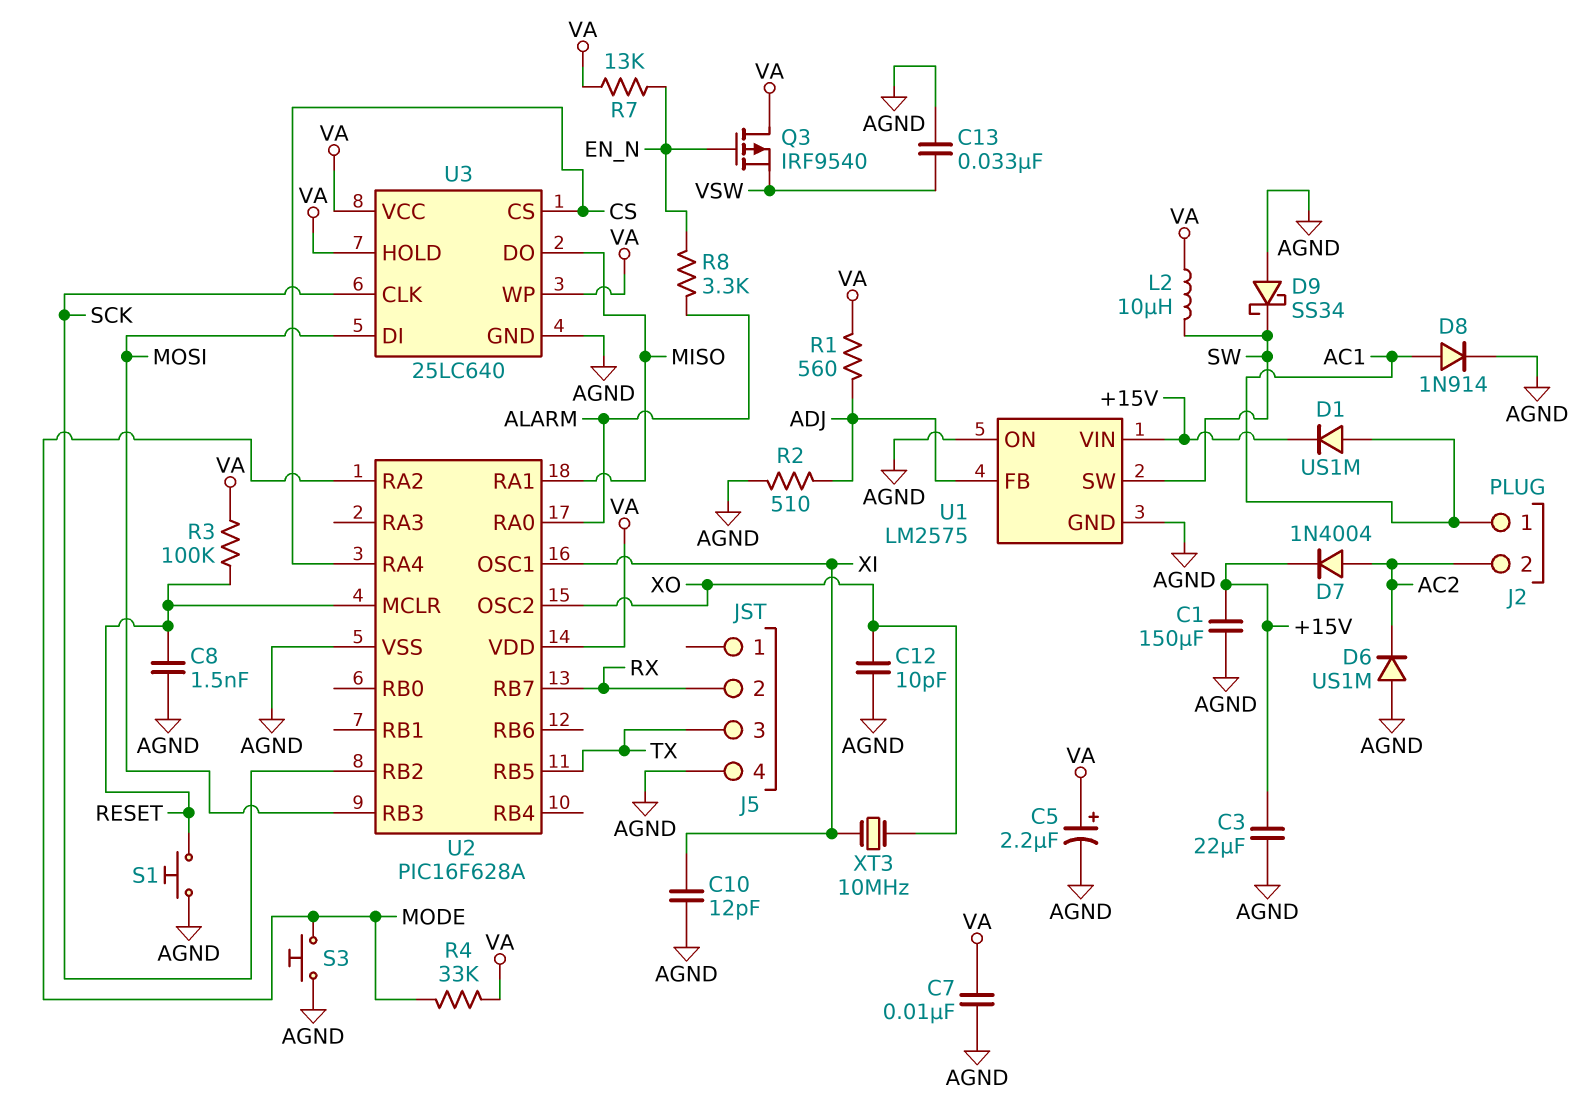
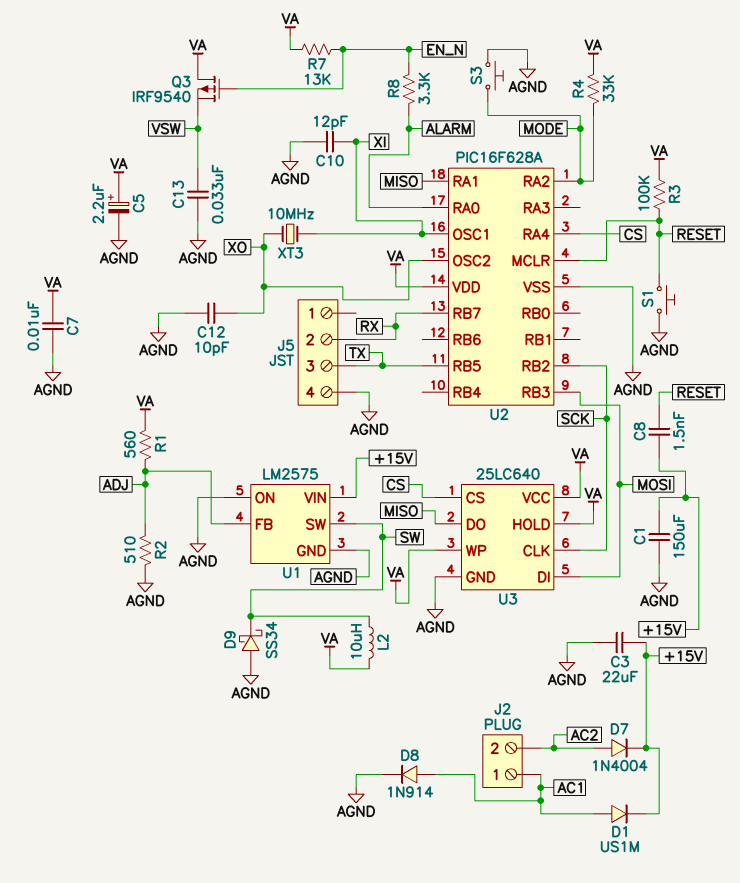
C8: 1.5nF (AGND, RESET) -> 1.5nF (+15V, RESET)
D6: diode US1M (A AGND, K AC2) -> none

